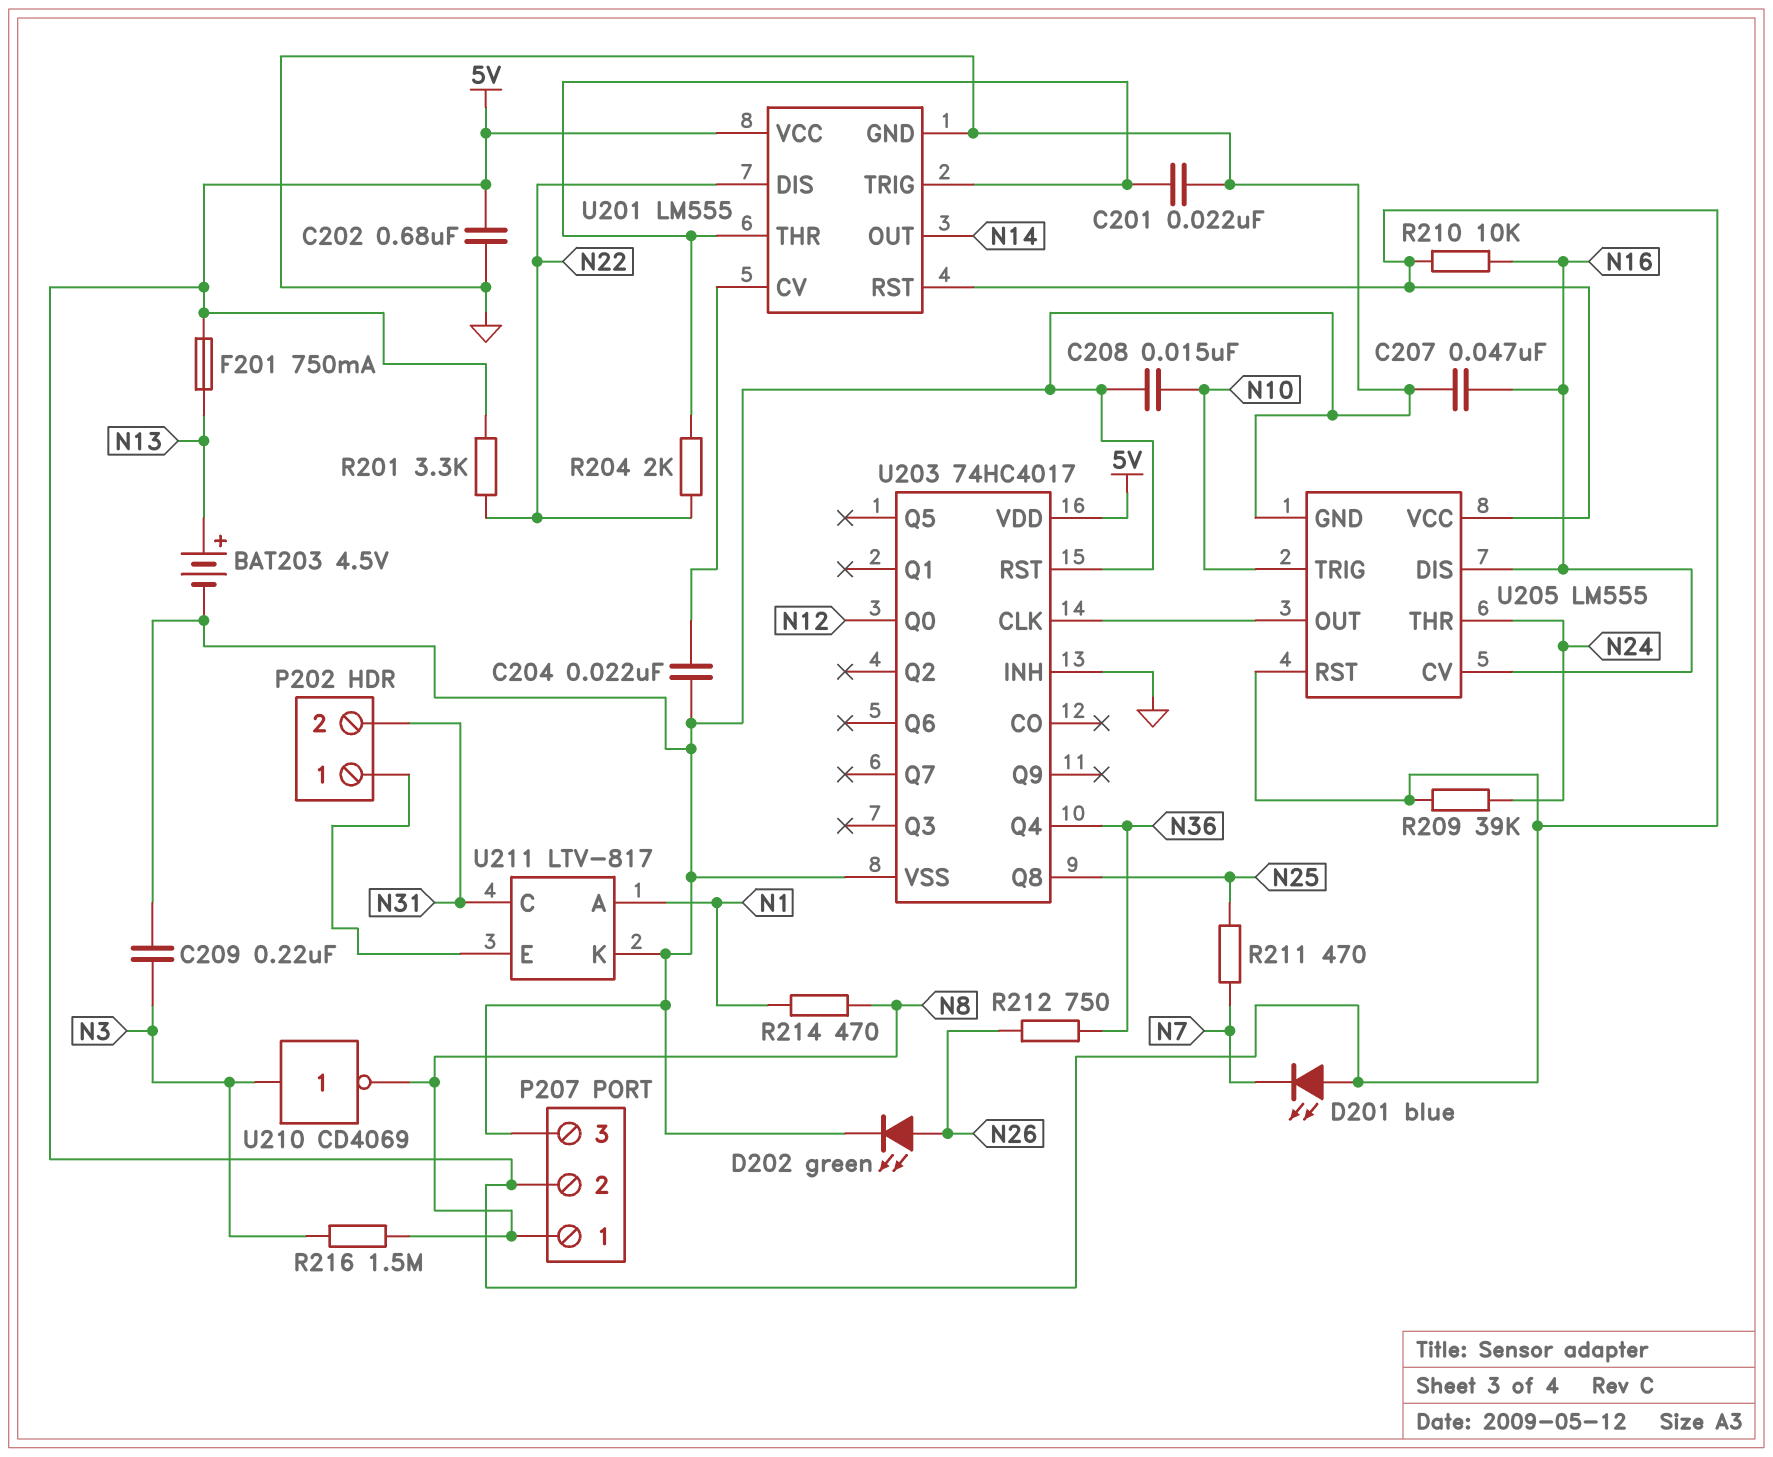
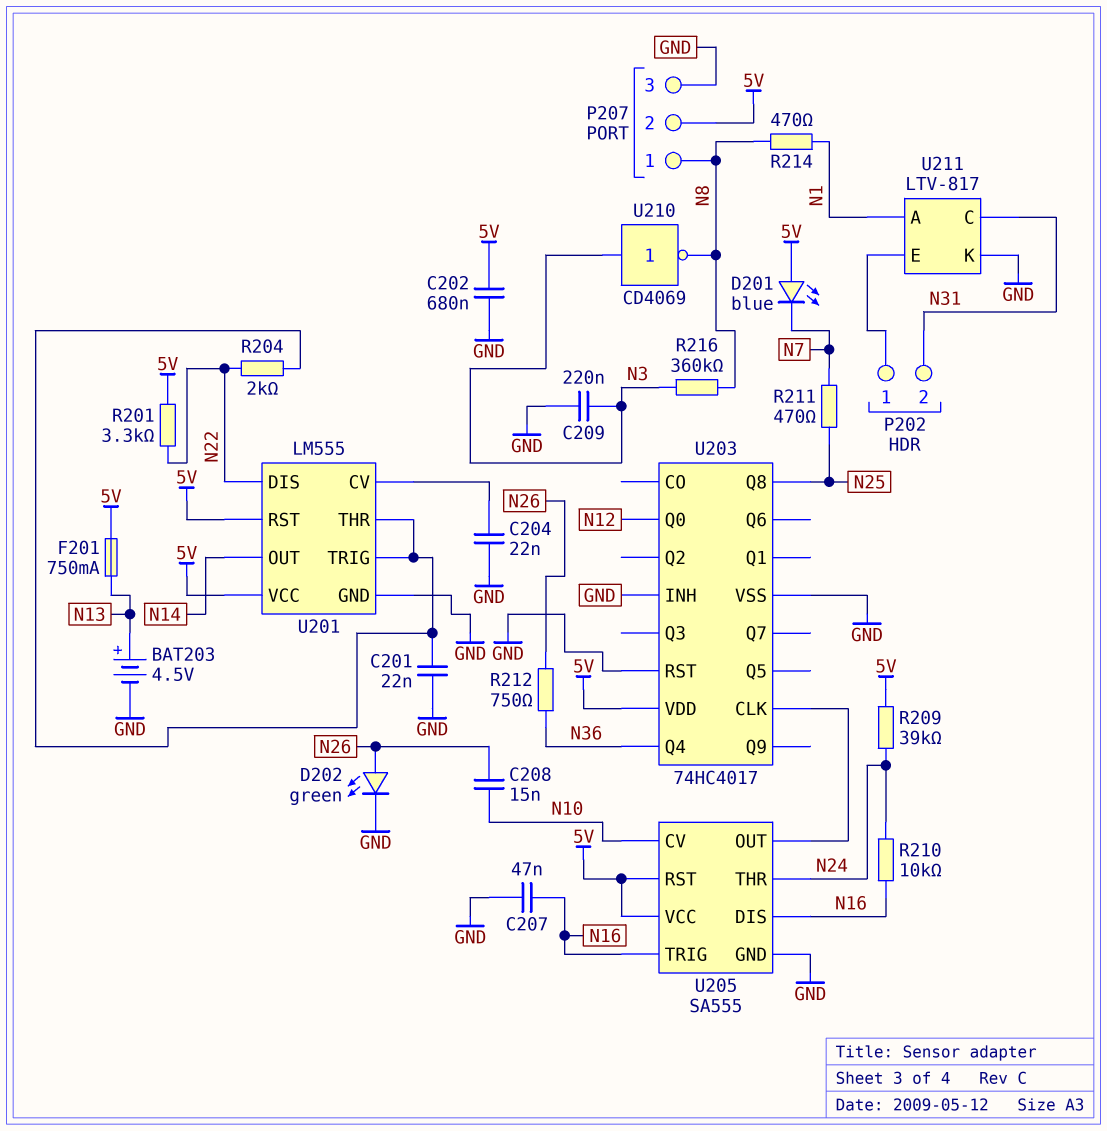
C208: 15nF (GND, N10) -> 15nF (N10, N26)
R210: 10k (5V, N16) -> 10k (N16, N24)
R216: 1.5M (N3, N8) -> 360k (N3, N8)
U205: LM555 -> SA555
U205 pin CV: N16 -> N10
U205 pin TRIG: N10 -> N16

